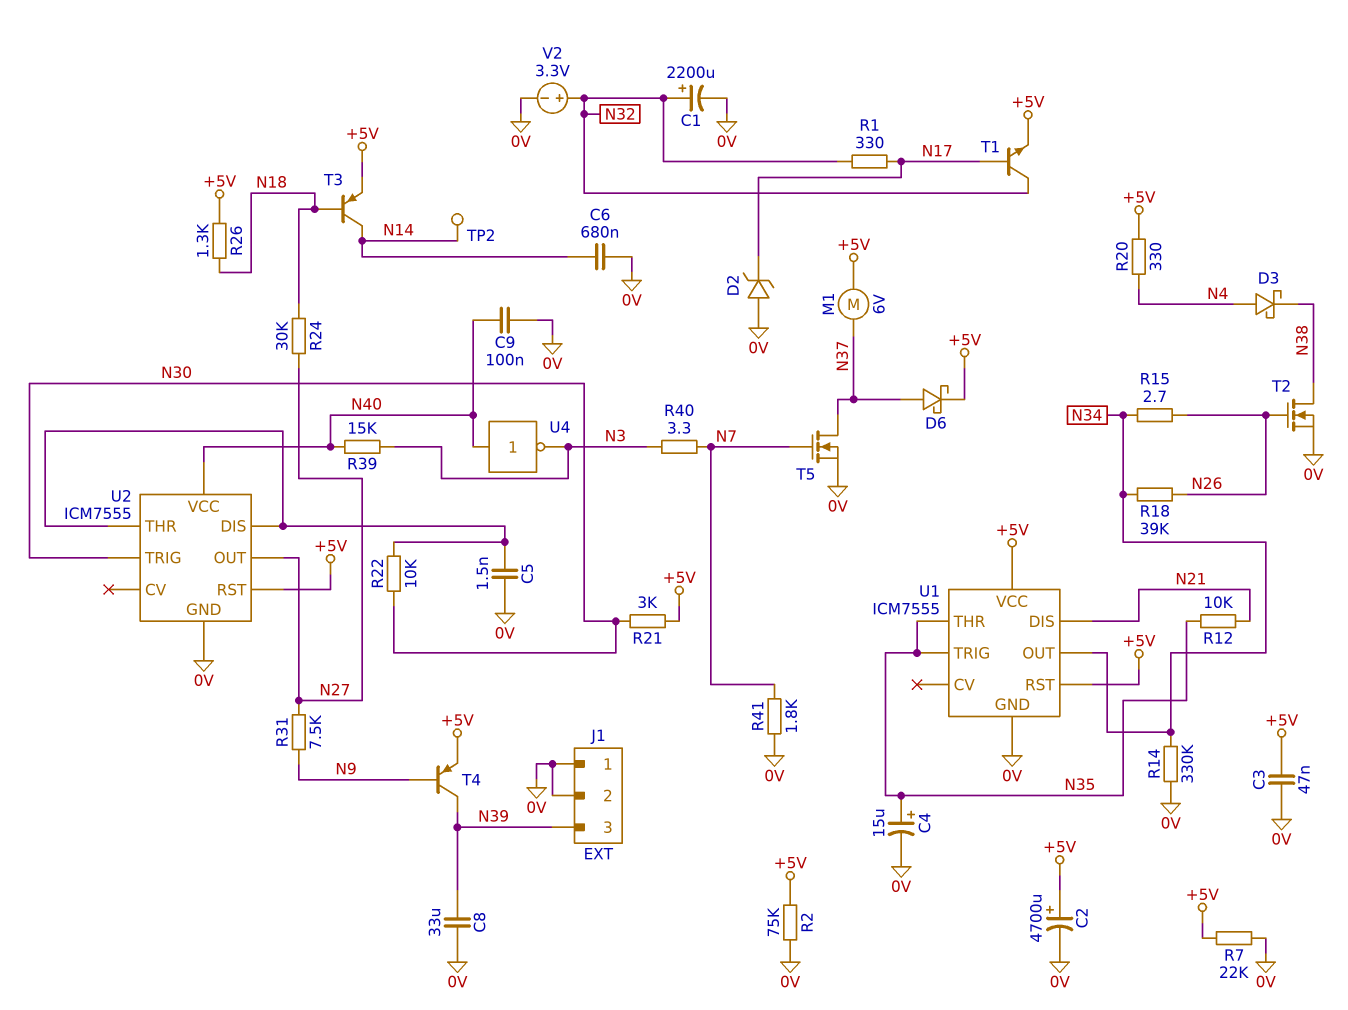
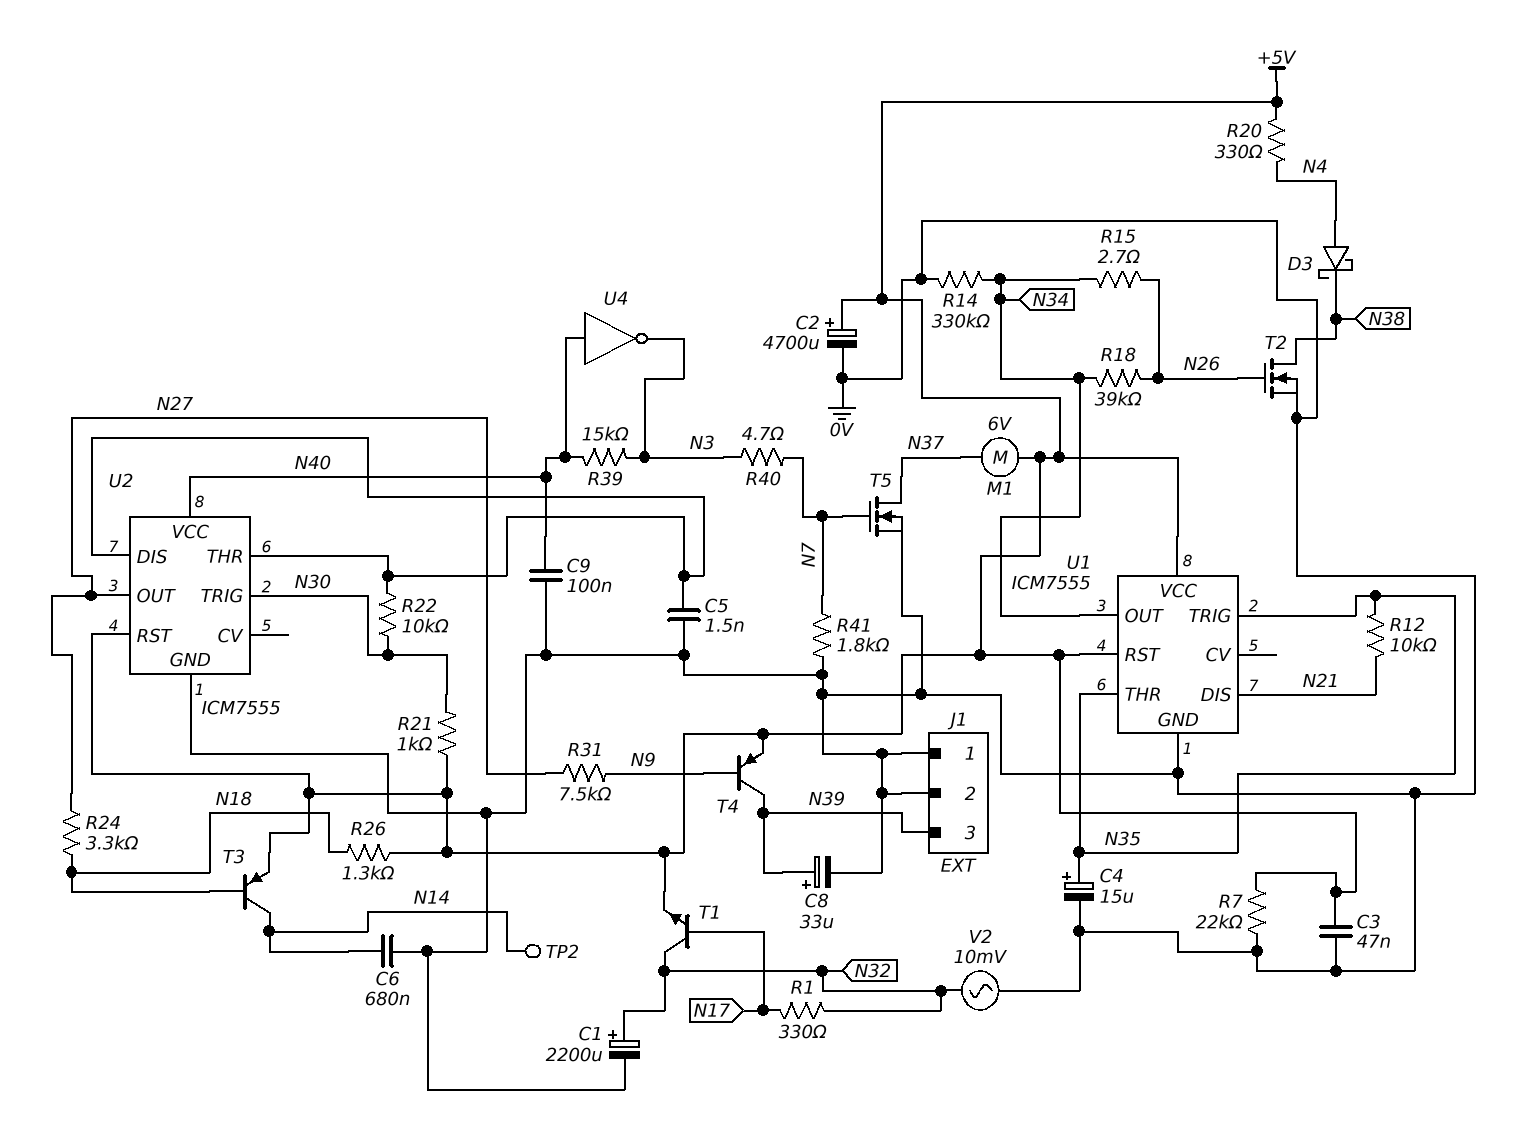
C8: 33uF (0V, N39) -> 33uF (plus N39, minus 0V)
D2: zener (A 0V, K N17) -> none
D6: schottky (A N37, K +5V) -> none
R2: 75k (+5V, 0V) -> none
R21: 3k (+5V, N30) -> 1k (+5V, N30)
R24: 30k (N18, N27) -> 3.3k (N18, N27)
R40: 3.3 (N3, N7) -> 4.7 (N3, N7)
V2: 3.3V (plus N32, minus 0V) -> AC 10mV (0V, N32)

